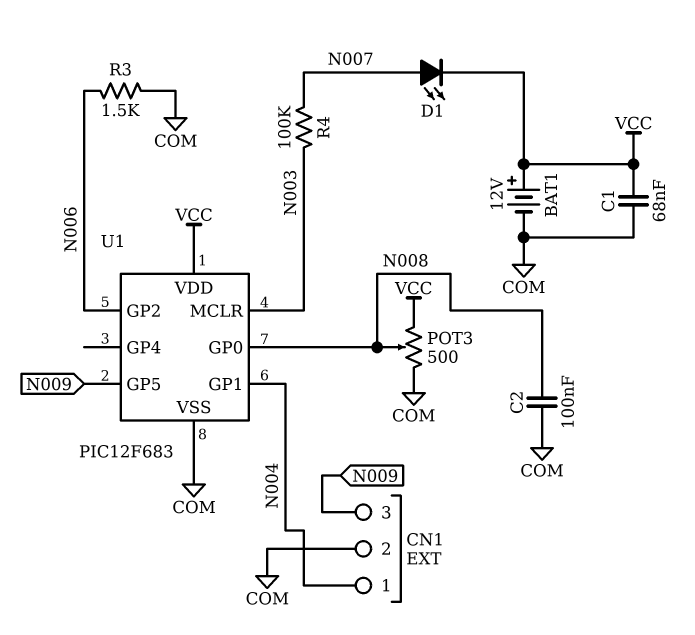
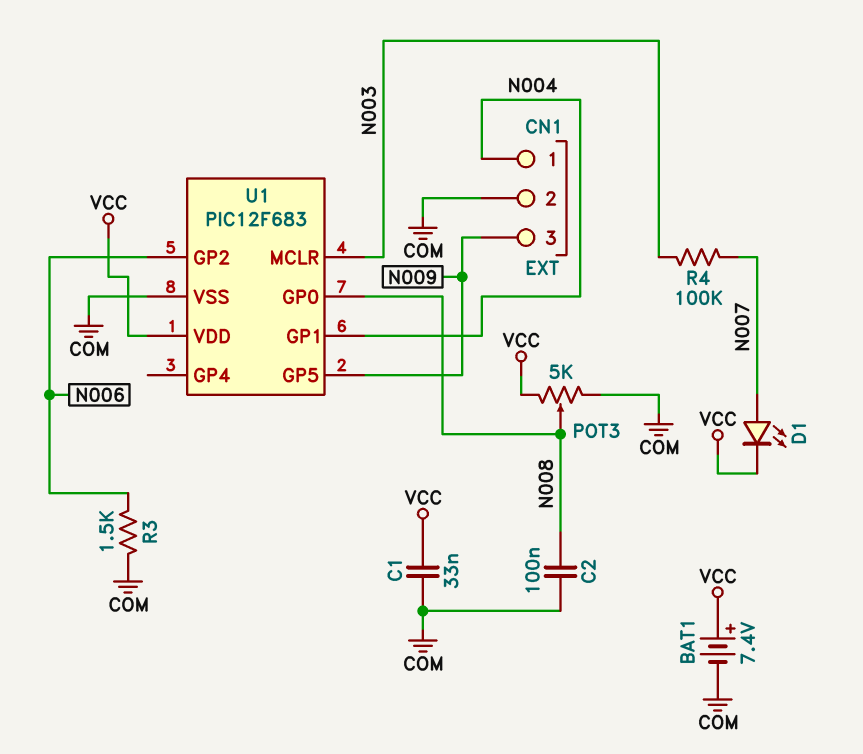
BAT1: 12V (plus VCC, minus COM) -> 7.4V (plus VCC, minus COM)
C1: 68nF (COM, VCC) -> 33nF (COM, VCC)
POT3: 500 (COM, VCC, wiper N008) -> 5k (COM, VCC, wiper N008)

